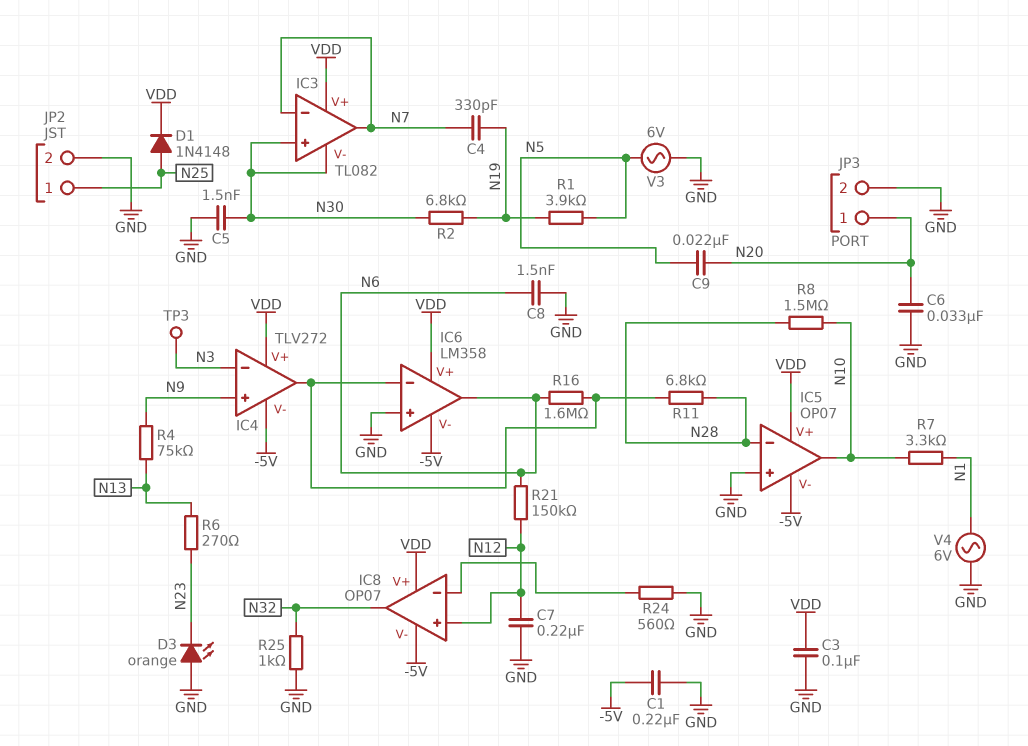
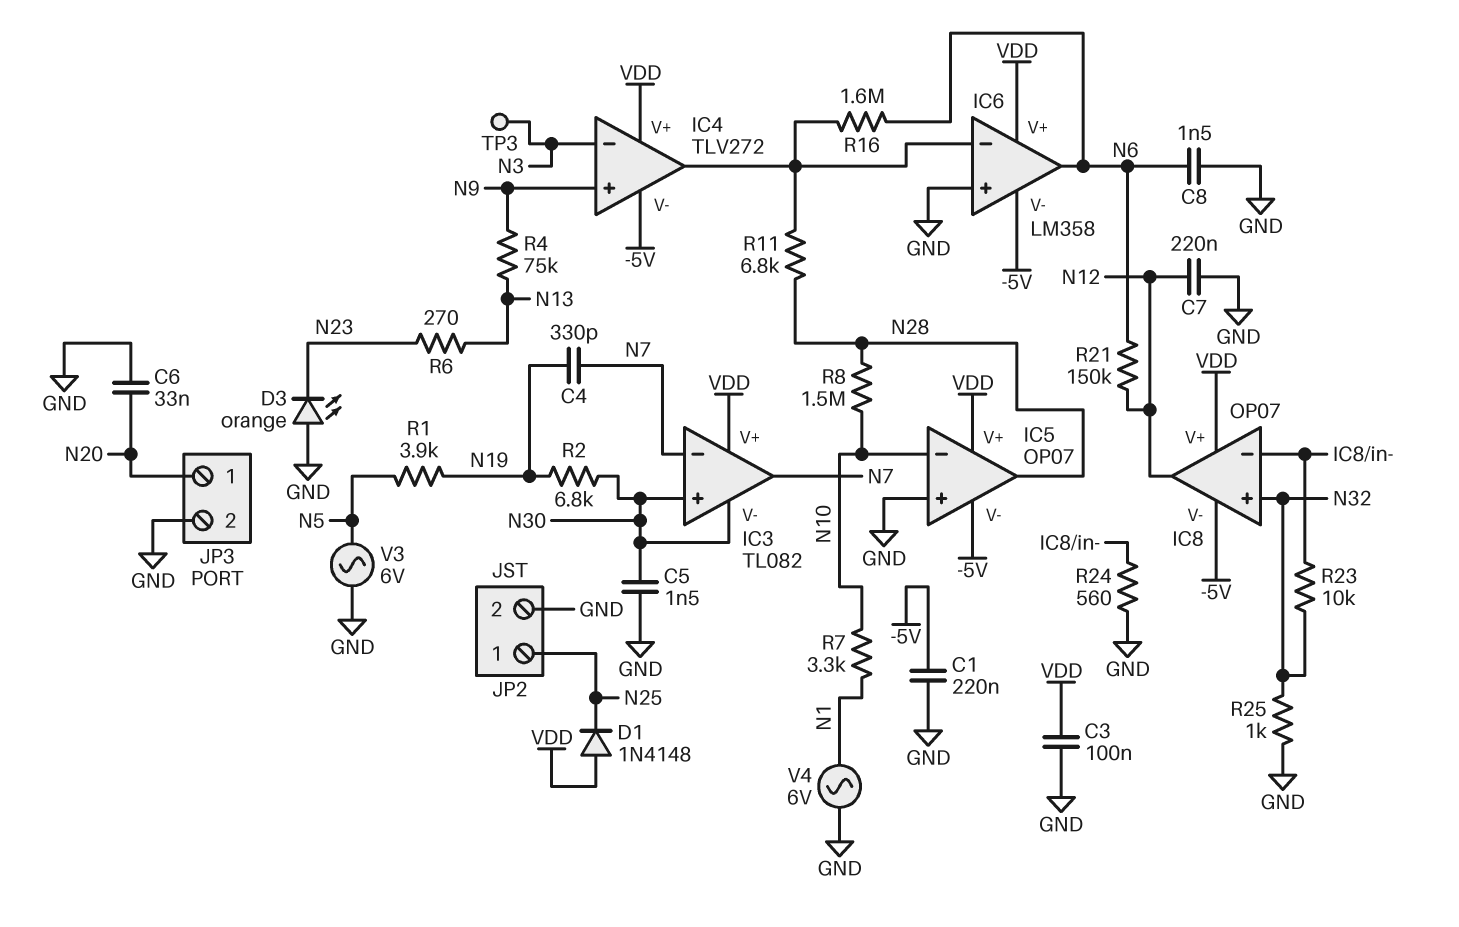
C9: 22nF (N5, N20) -> none
D1: diode 1N4148 (A N25, K VDD) -> diode 1N4148 (A VDD, K N25)
IC5 pin in-: N28 -> N10
IC5 pin out: N10 -> N28
IC8 pin in+: N12 -> N32
IC8 pin out: N32 -> N12
R23: none -> 10k (IC8/in-, N32)

